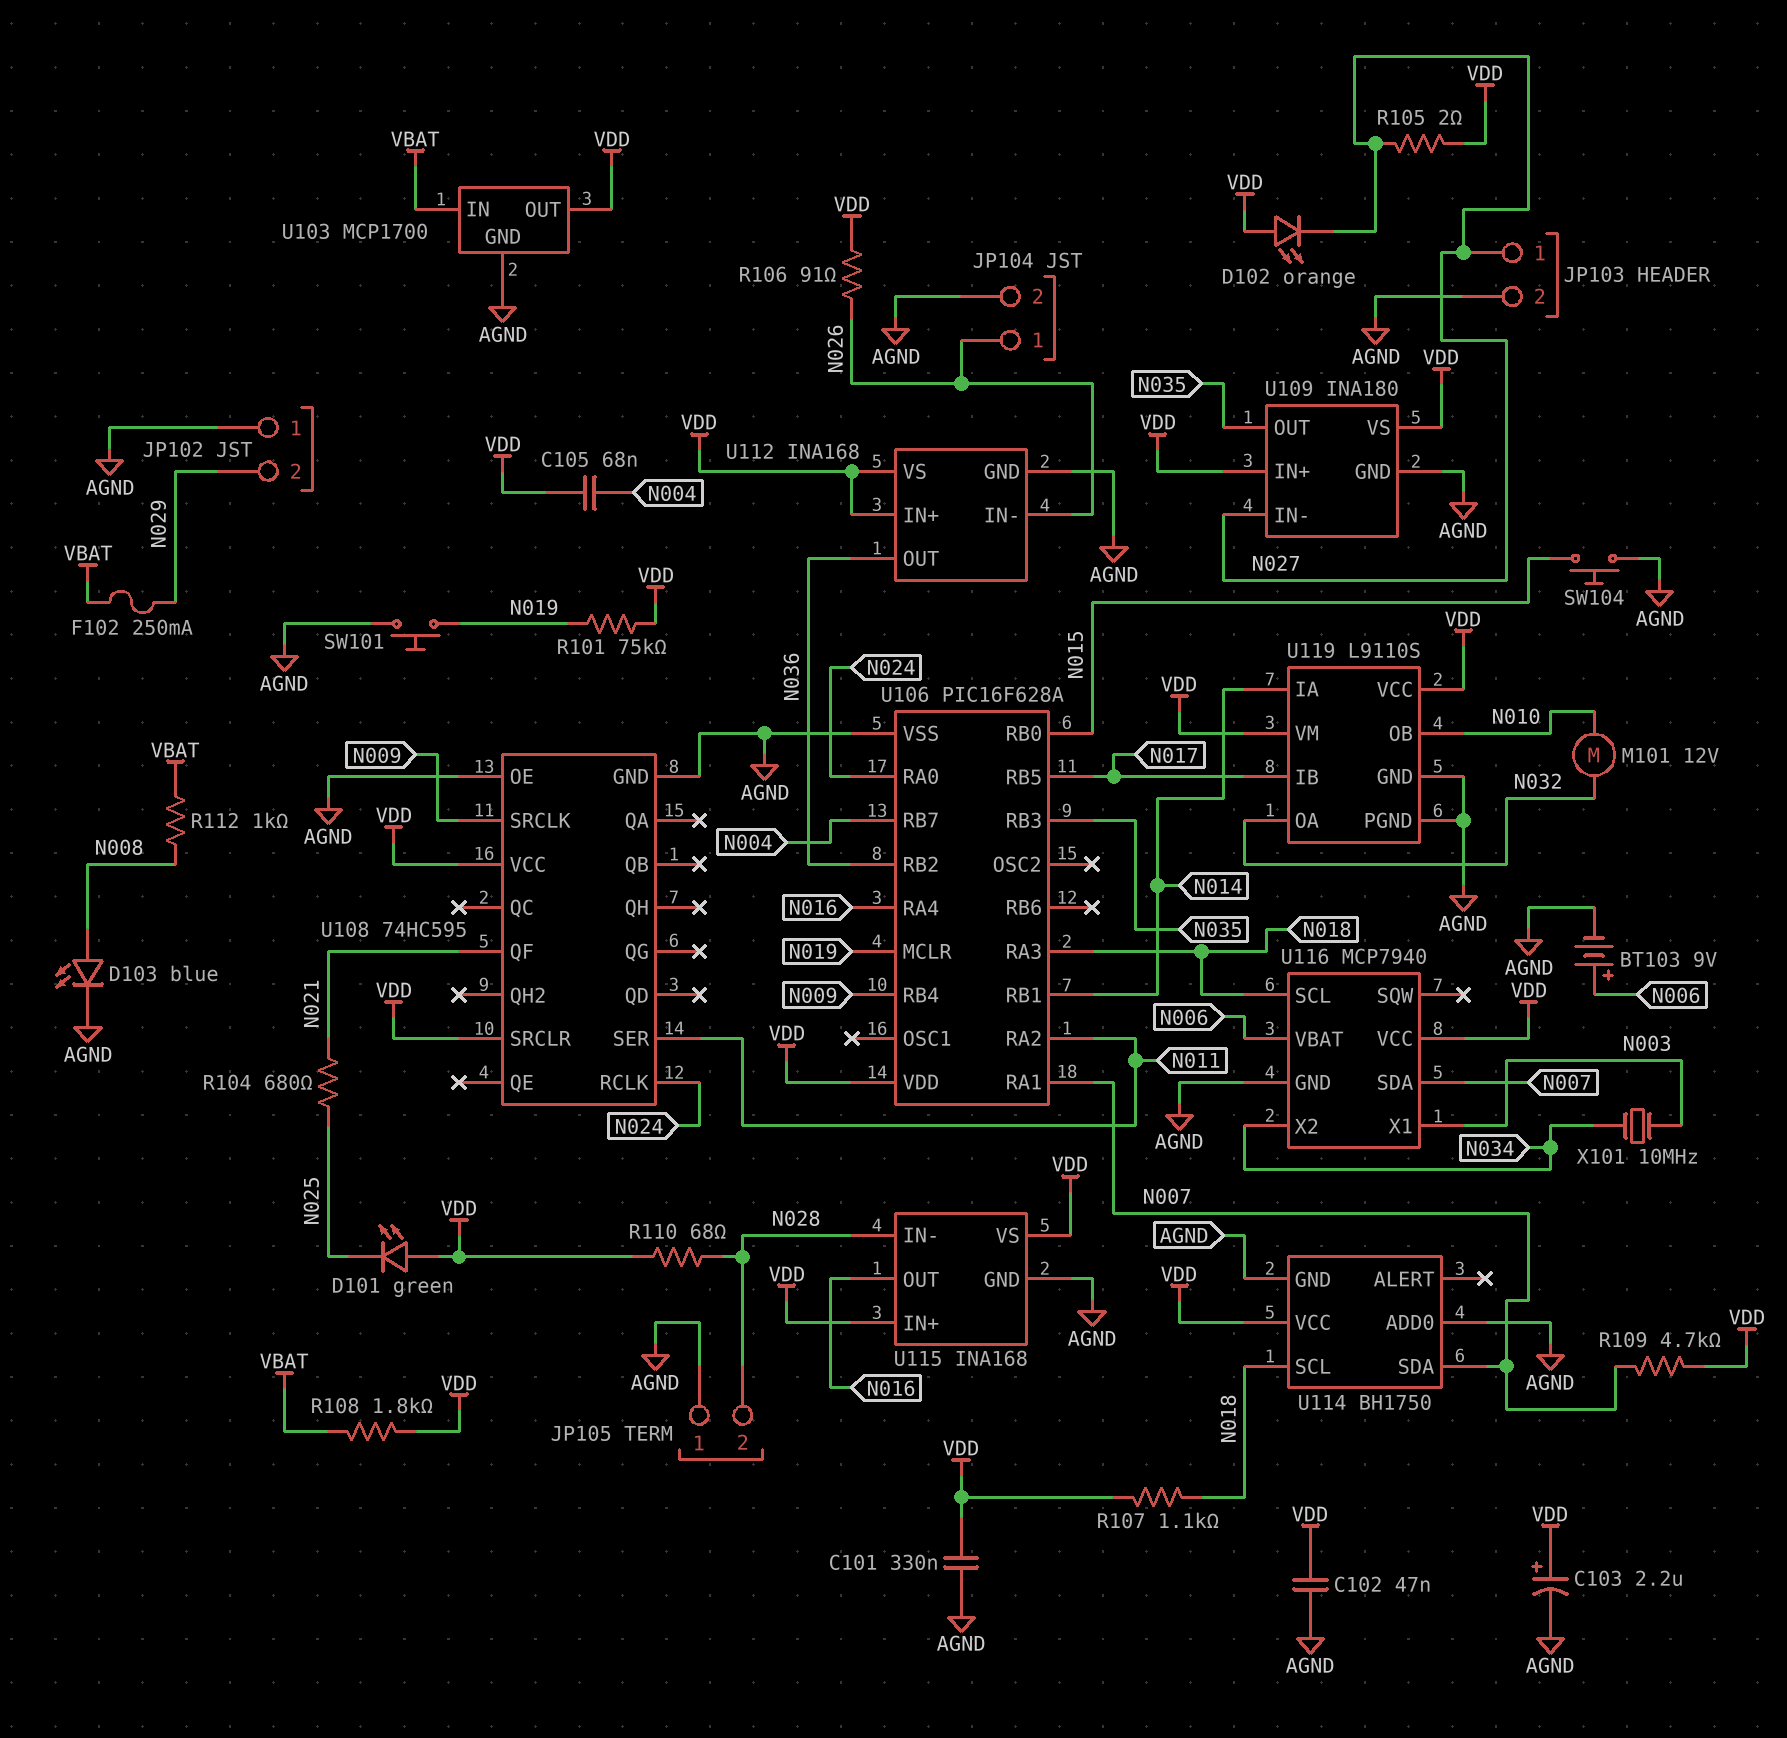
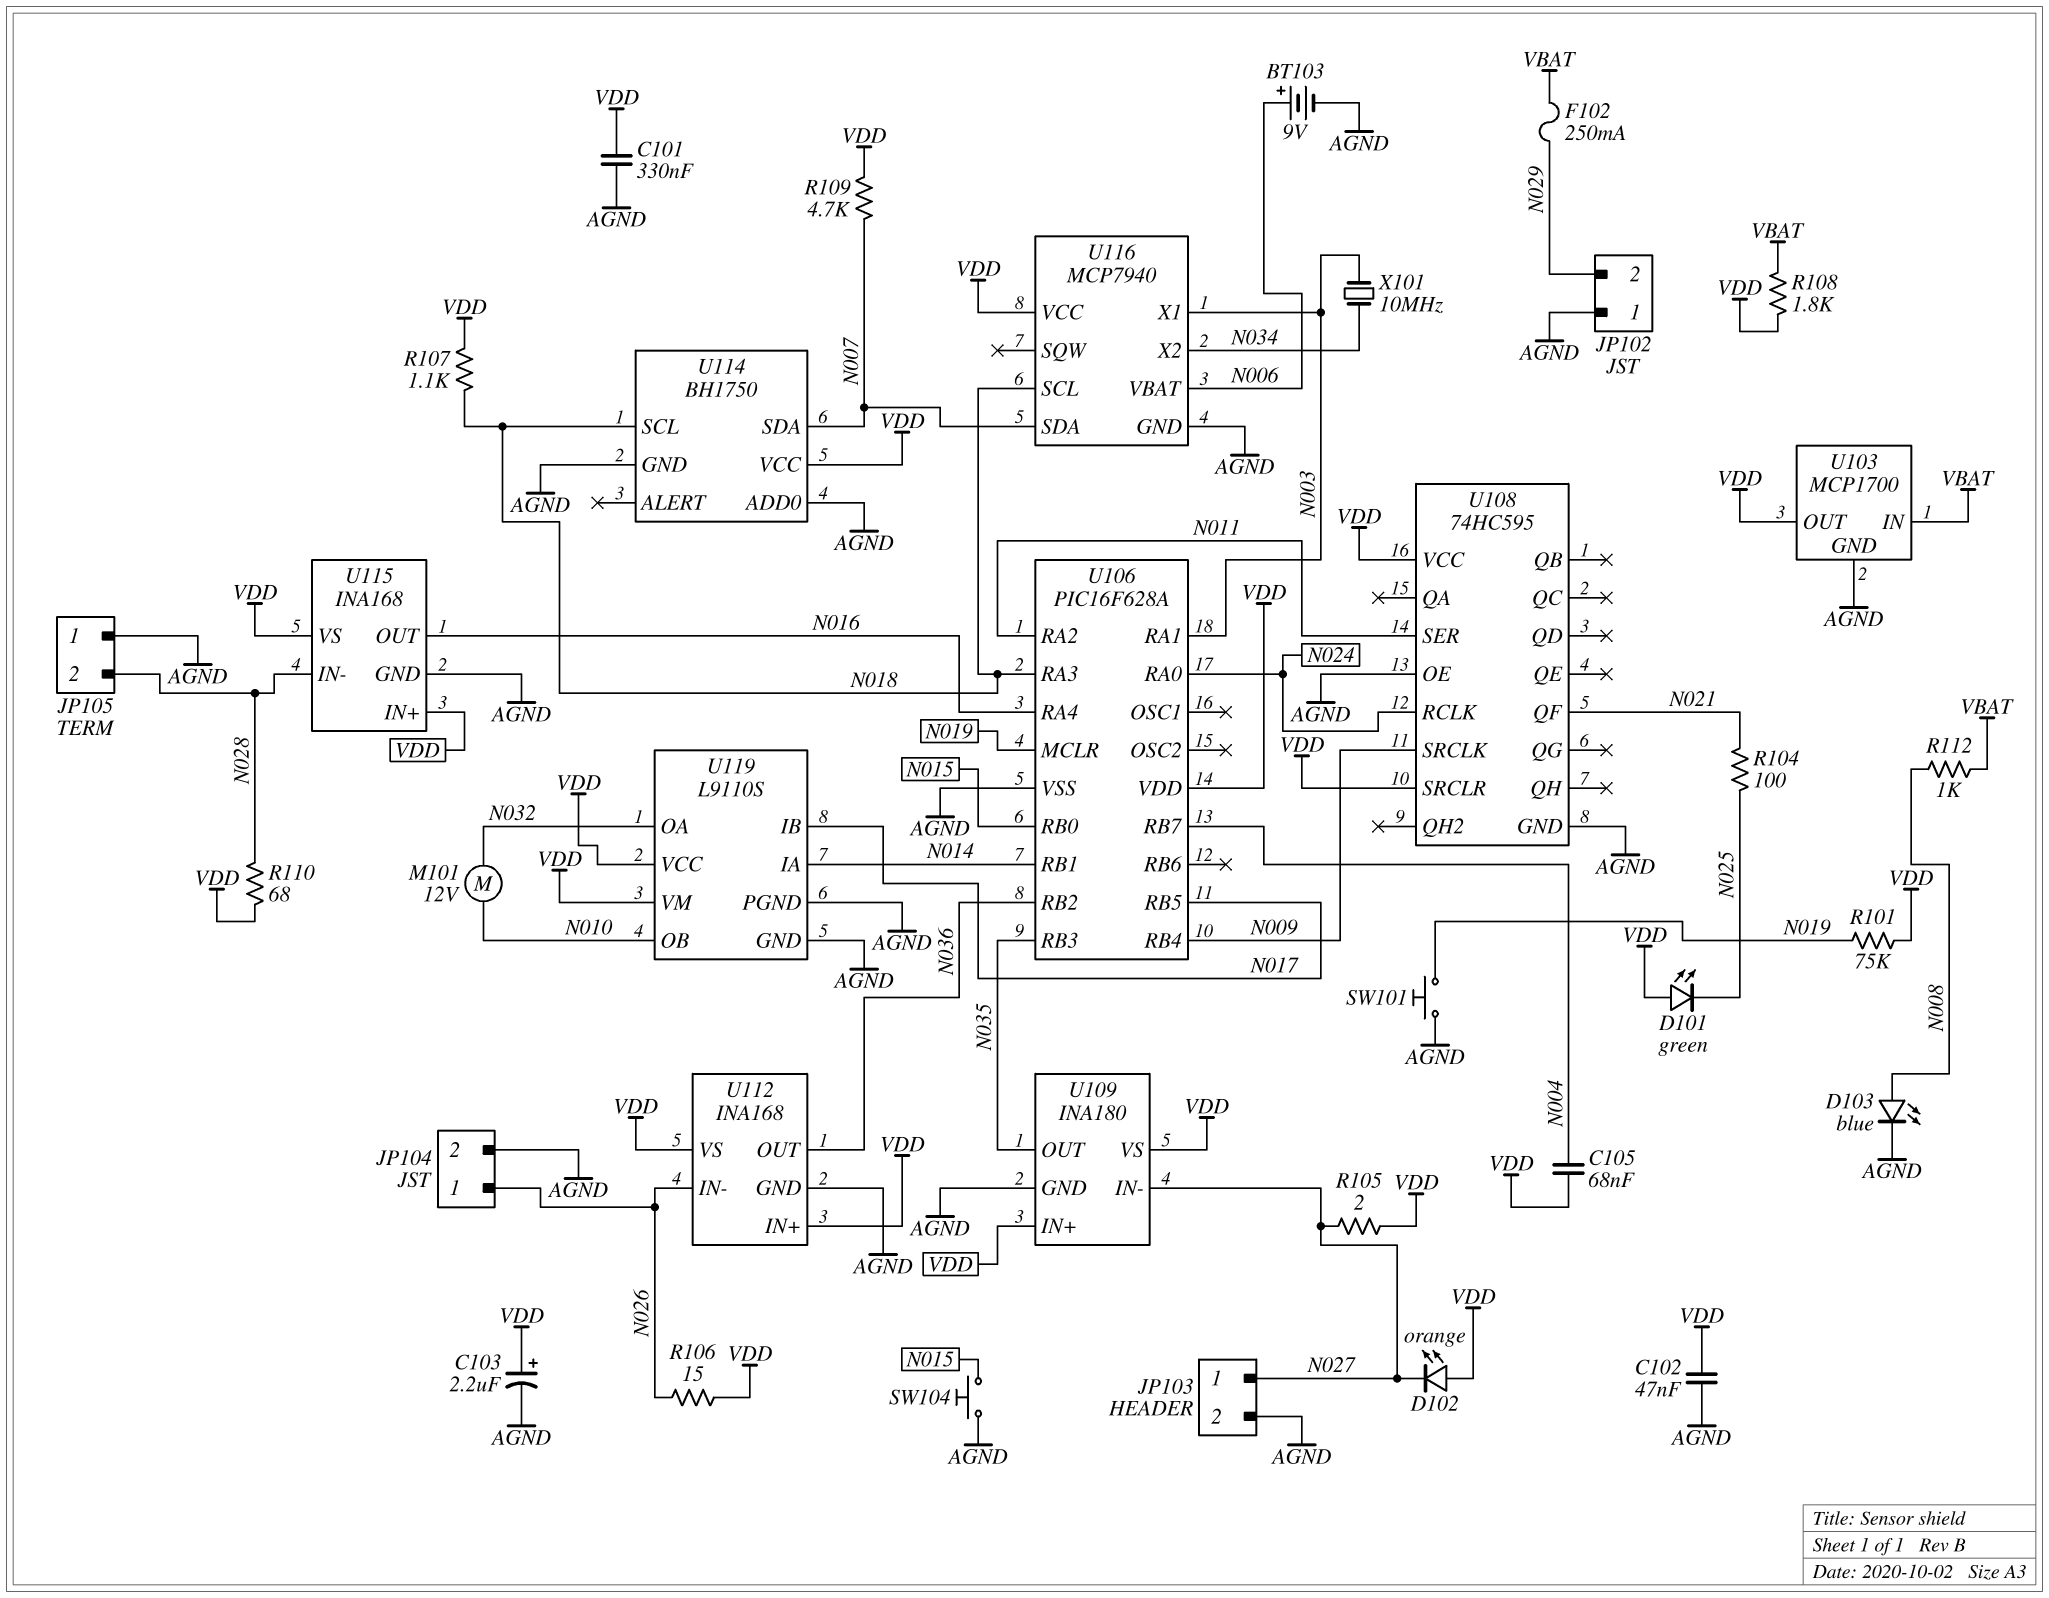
R104: 680 (N021, N025) -> 100 (N021, N025)
R106: 91 (N026, VDD) -> 15 (N026, VDD)
U106 pin RA1: N007 -> N003

